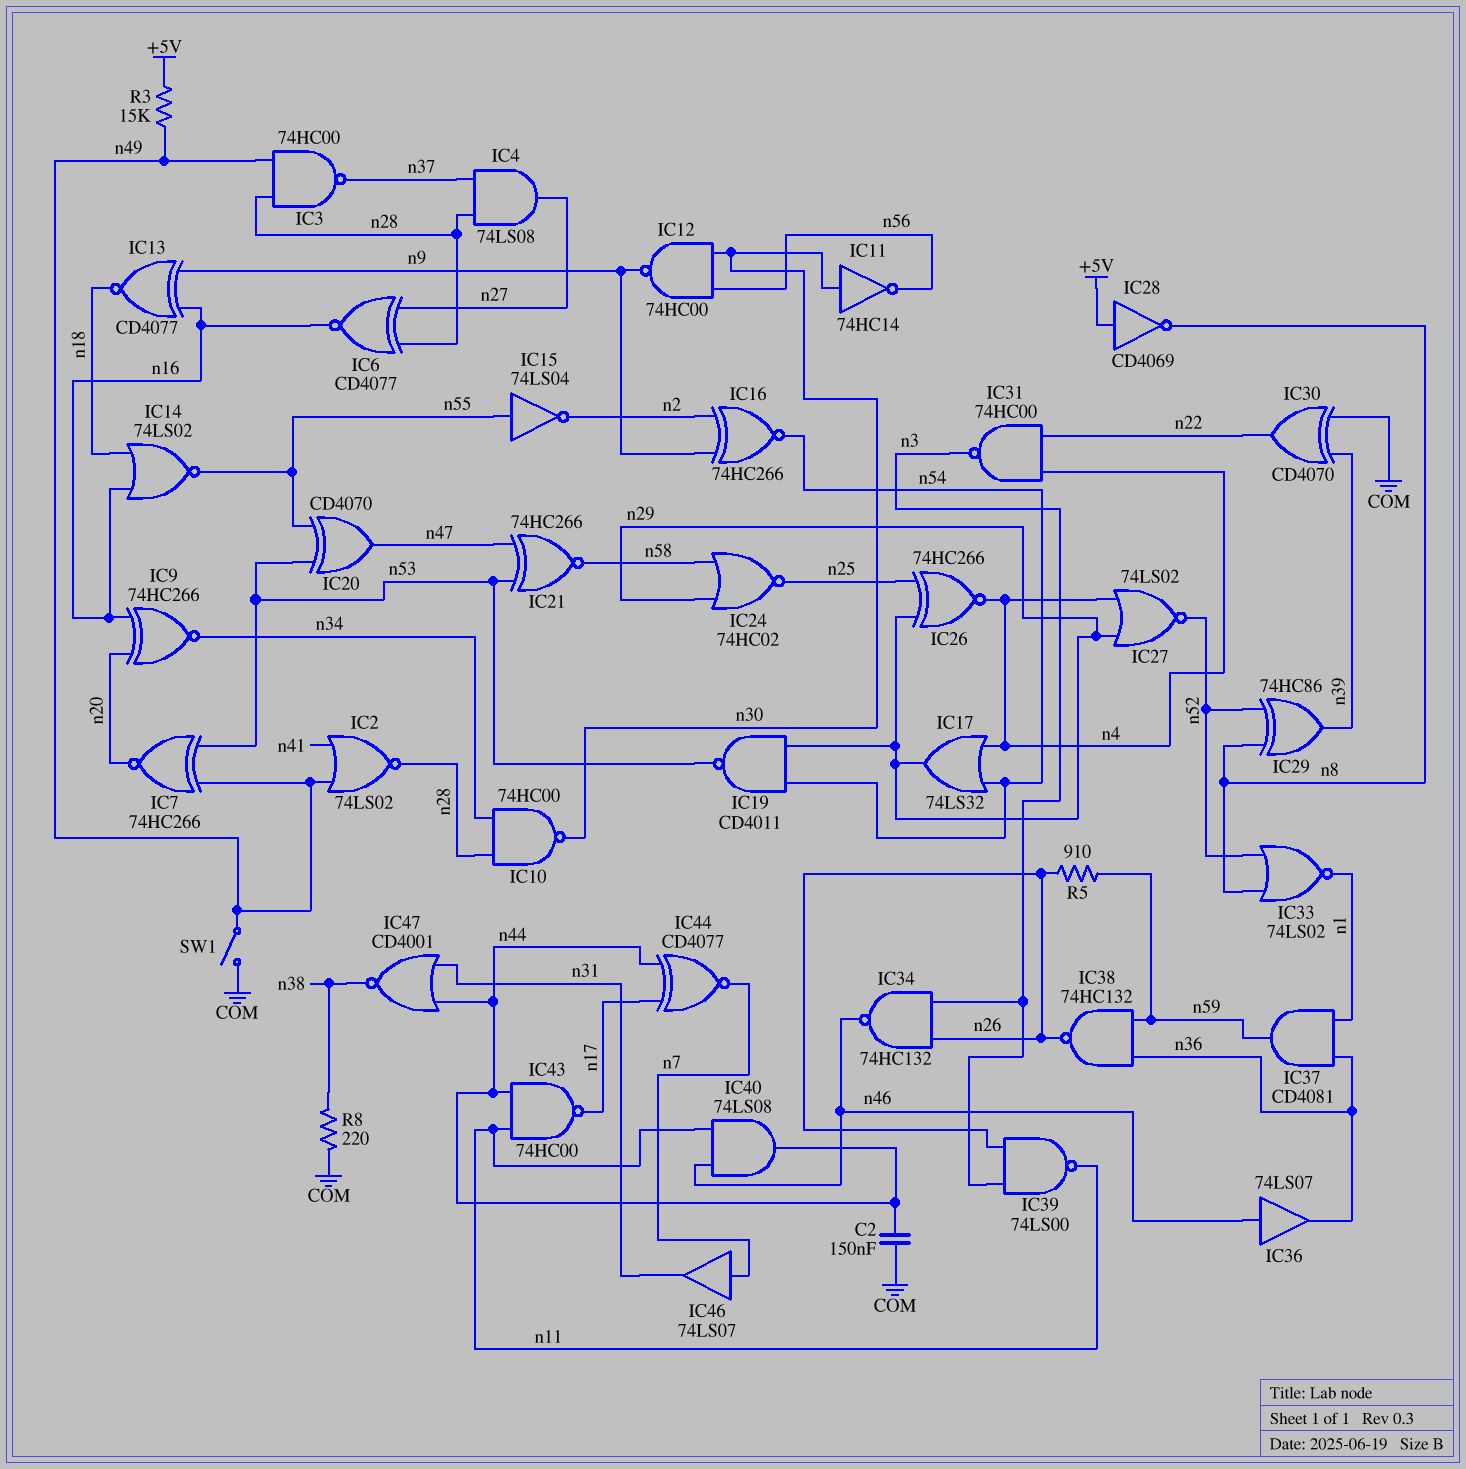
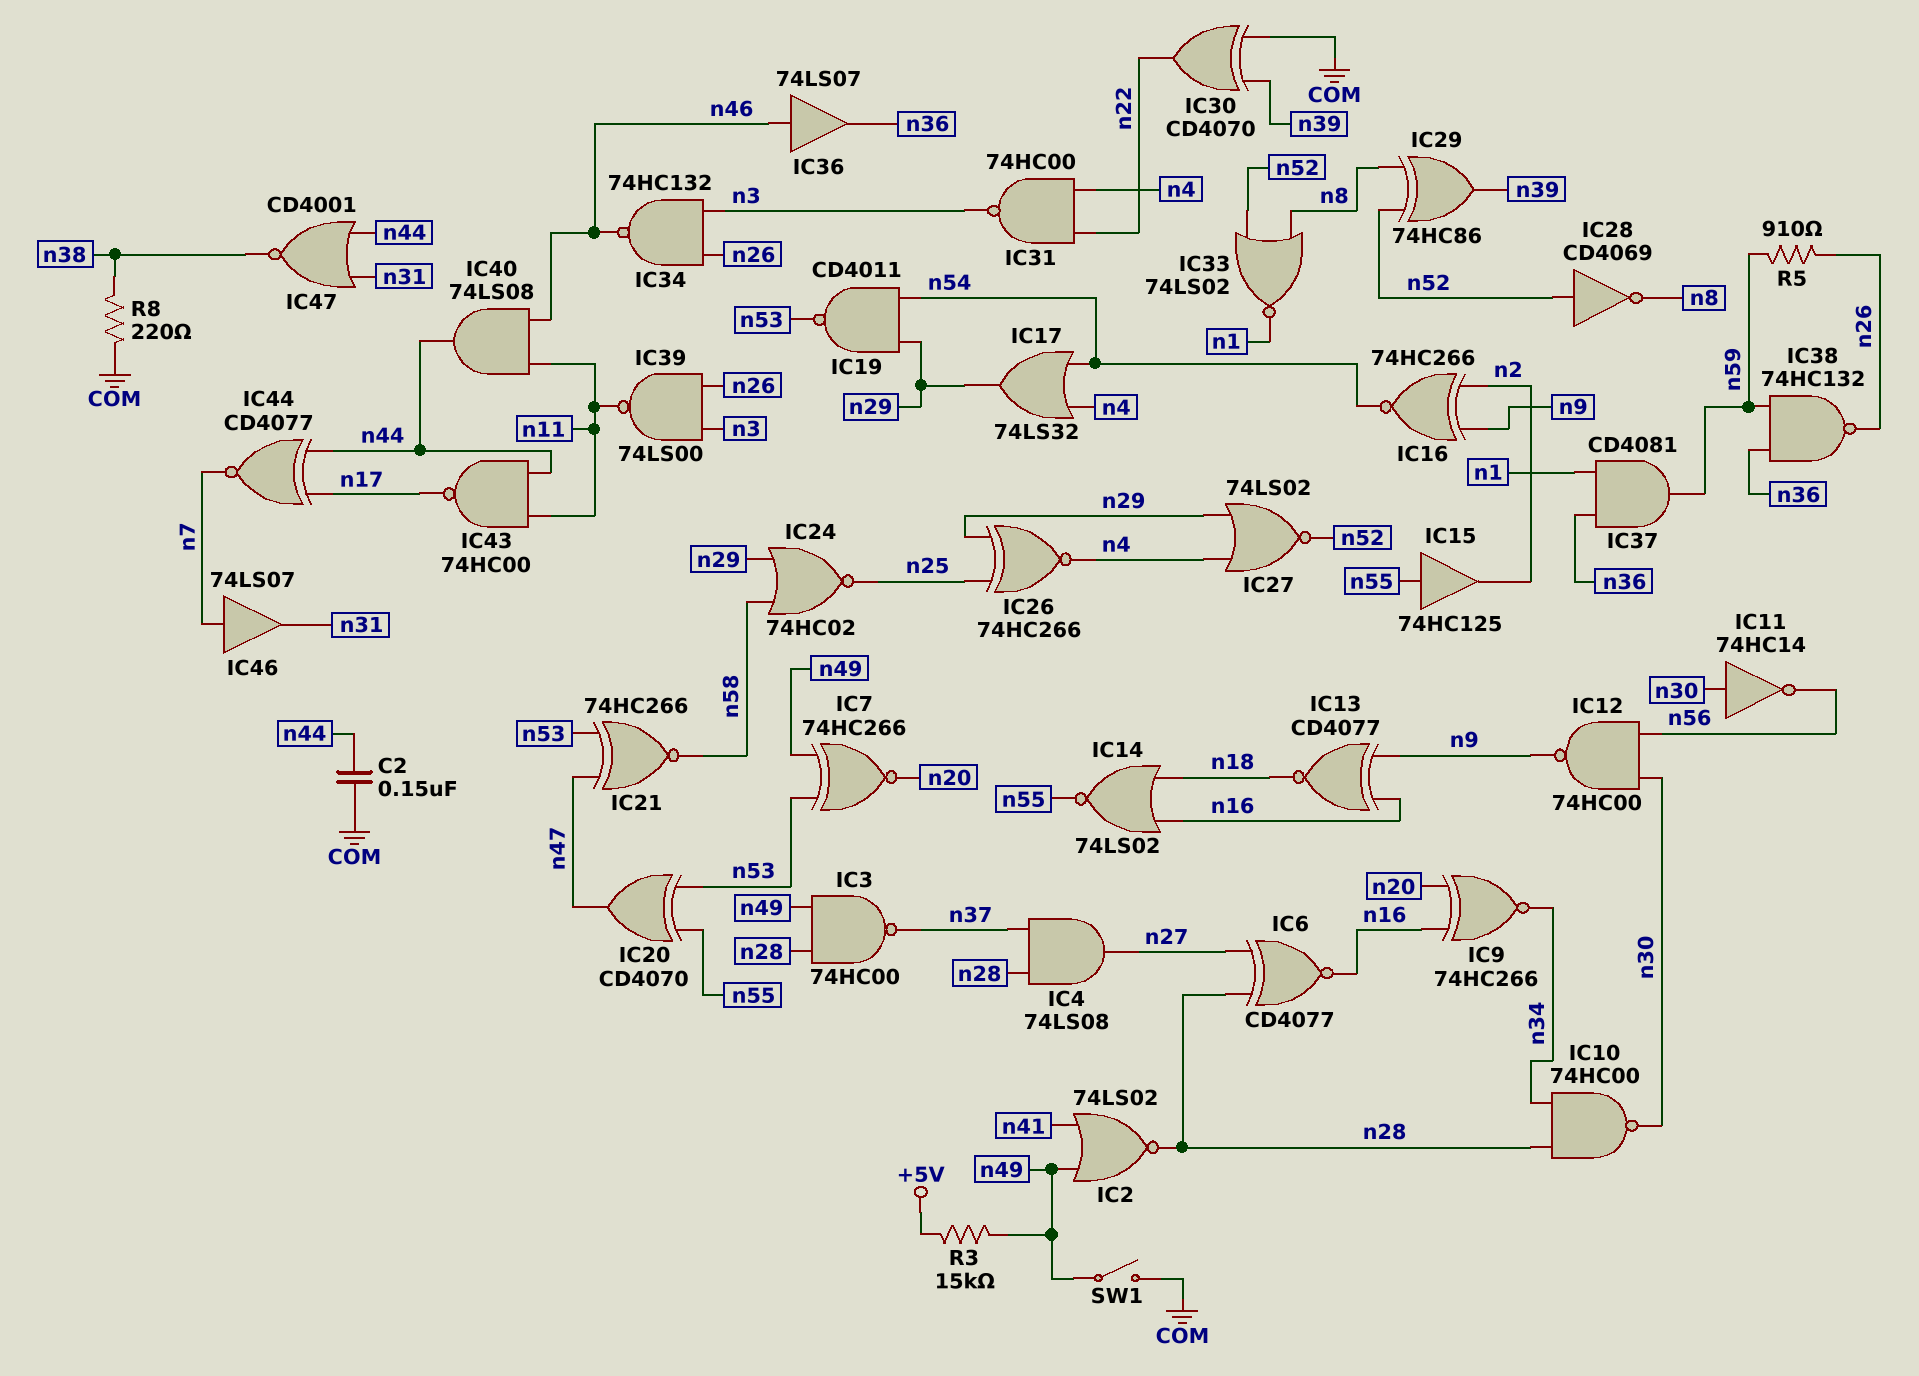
IC15: NOT 74LS04 (in n55, out n2) -> buffer 74HC125 (in n55, out n2)
IC28: NOT CD4069 (in +5V, out n8) -> NOT CD4069 (in n52, out n8)

